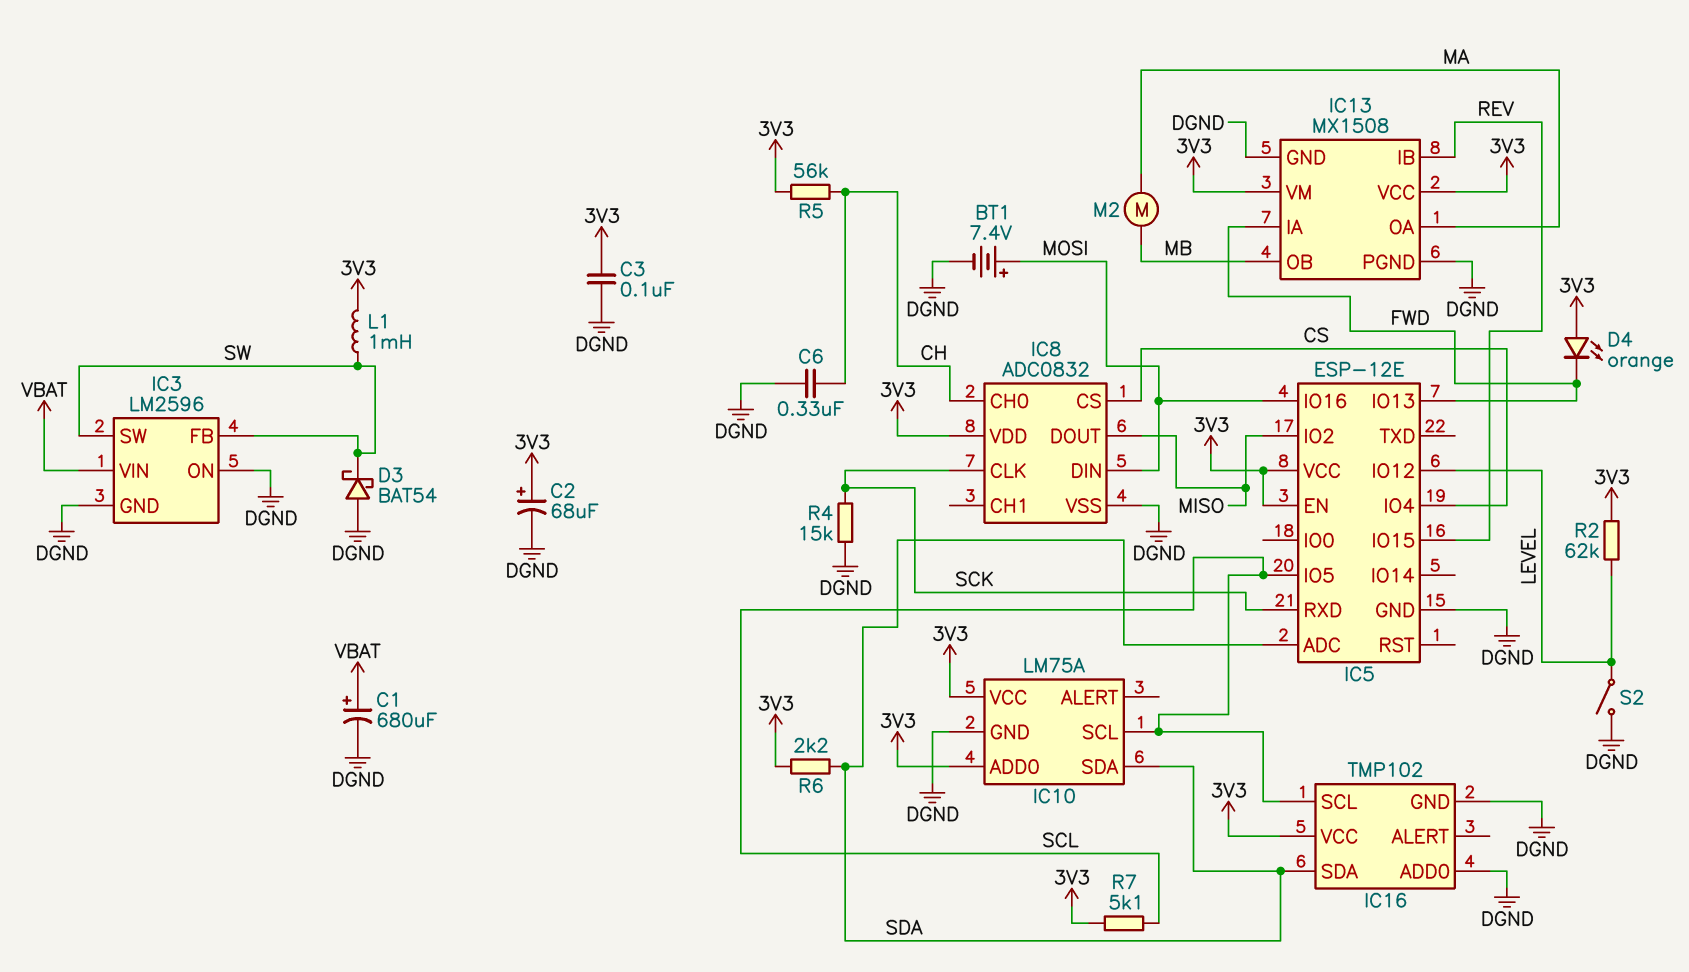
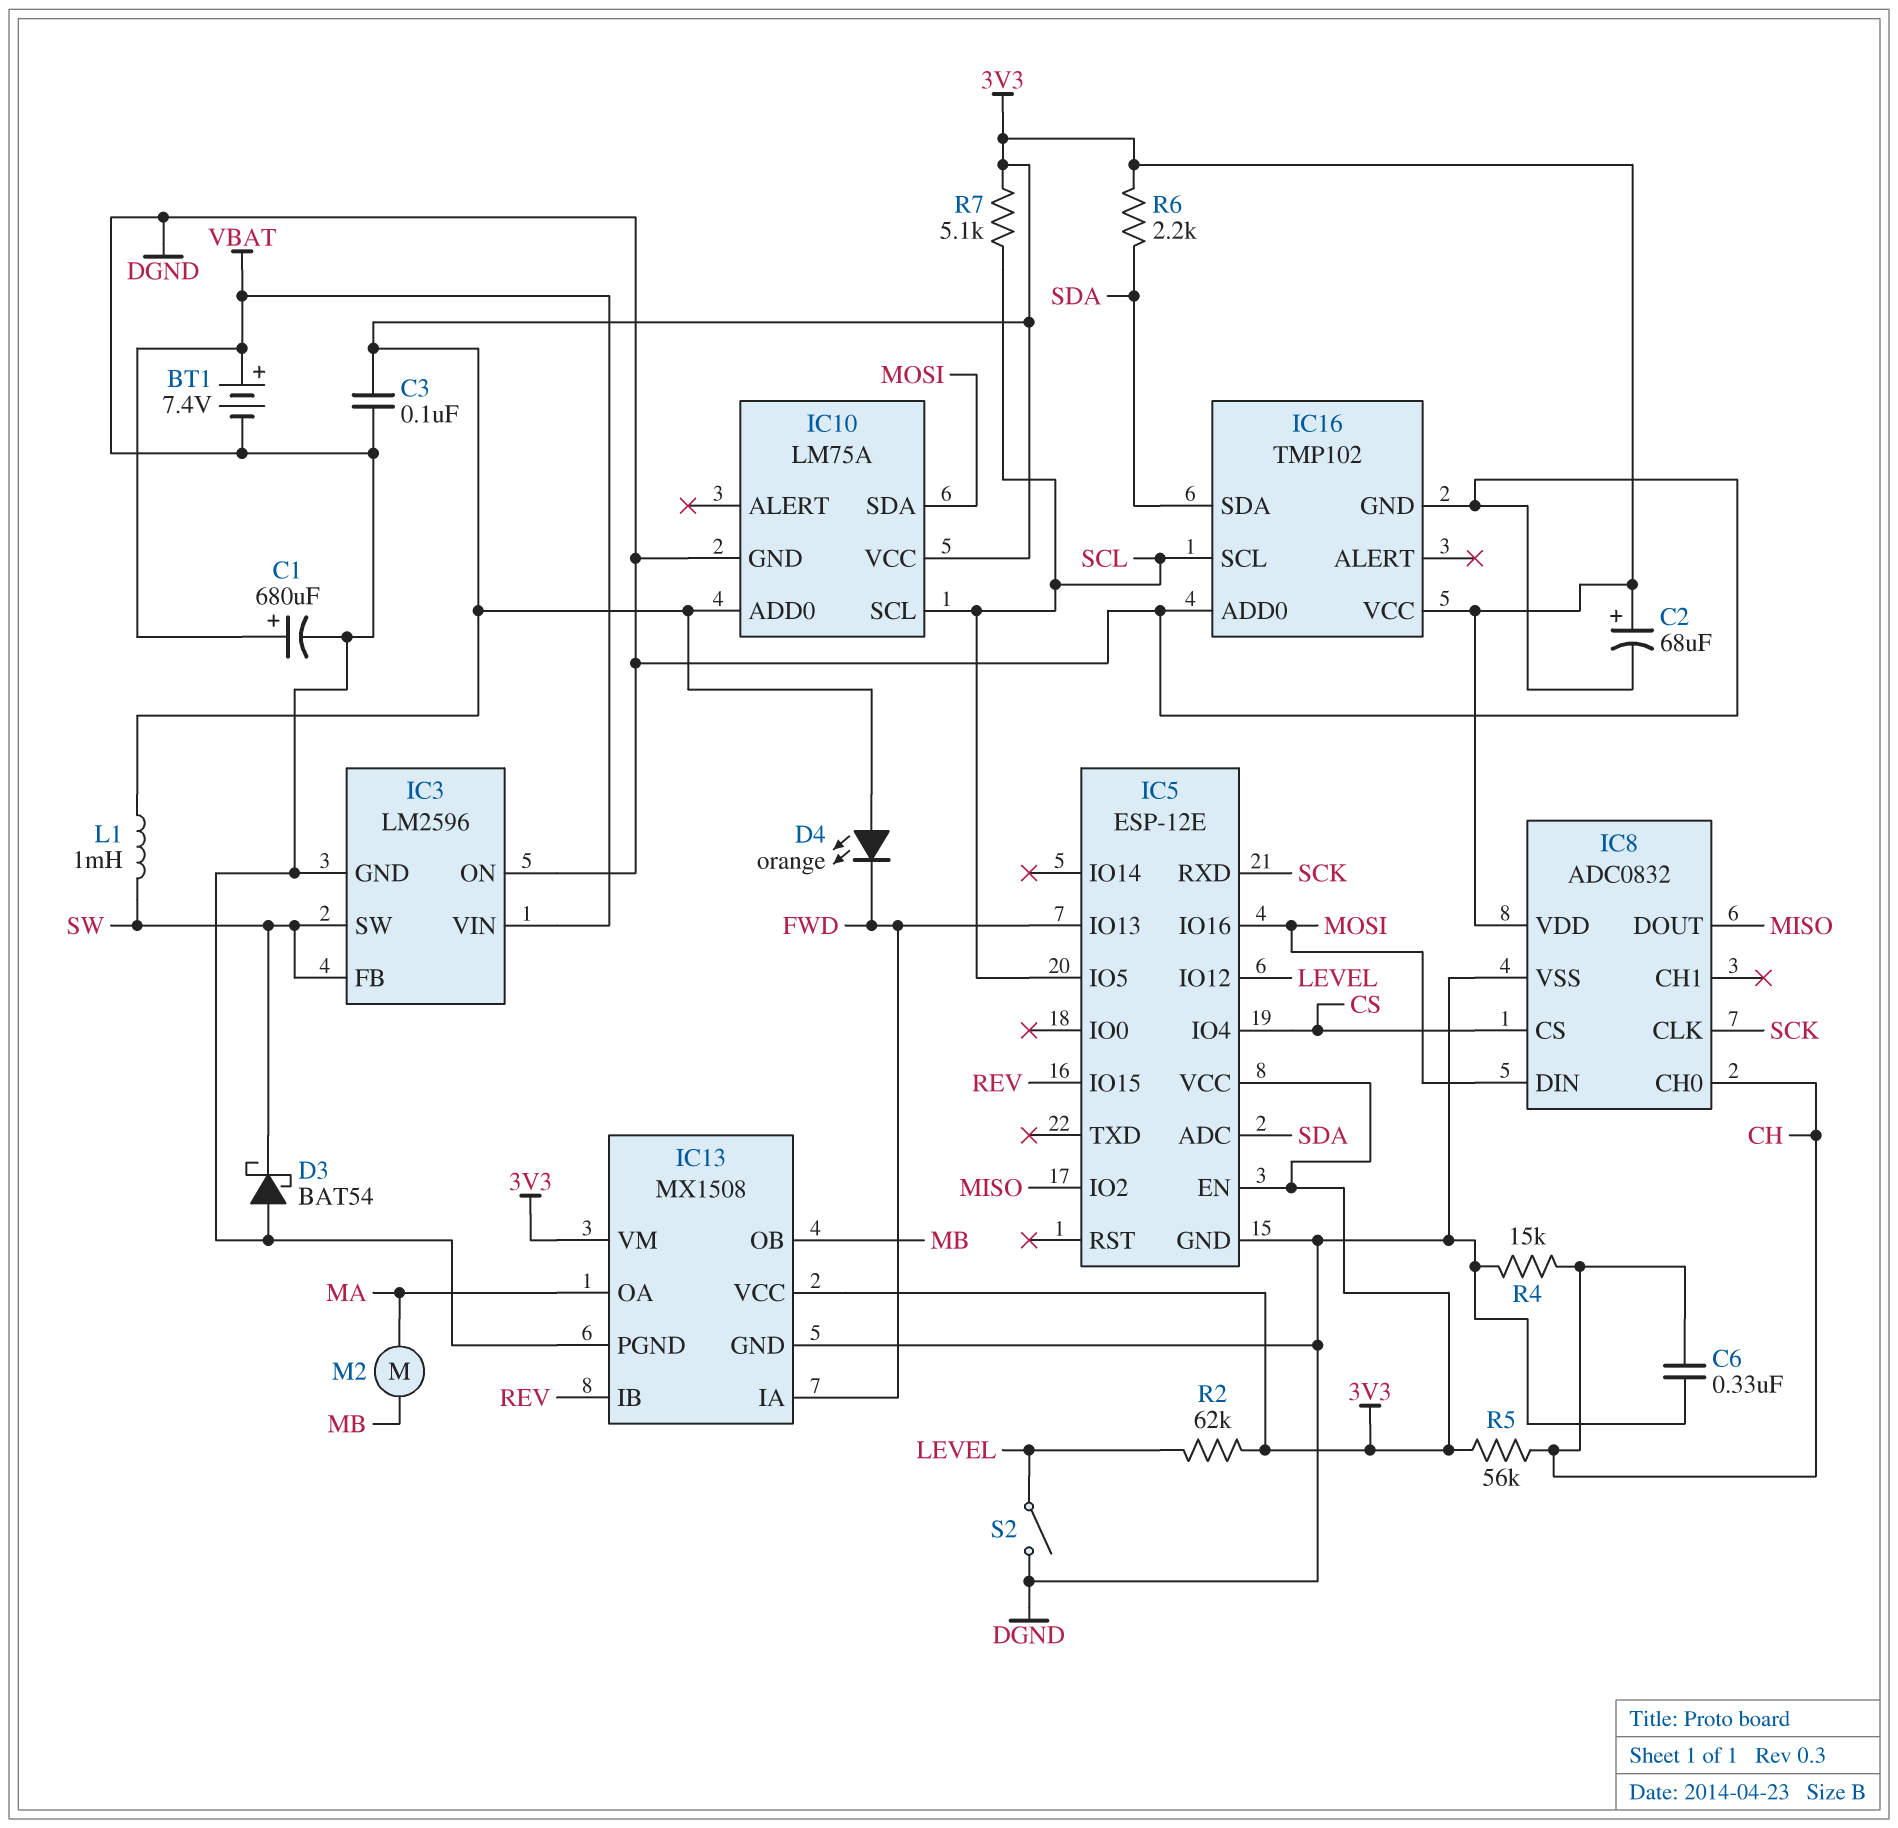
BT1: 7.4V (plus MOSI, minus DGND) -> 7.4V (plus VBAT, minus DGND)
IC10 pin SDA: SDA -> MOSI
R4: 15k (DGND, SCK) -> 15k (CH, DGND)

